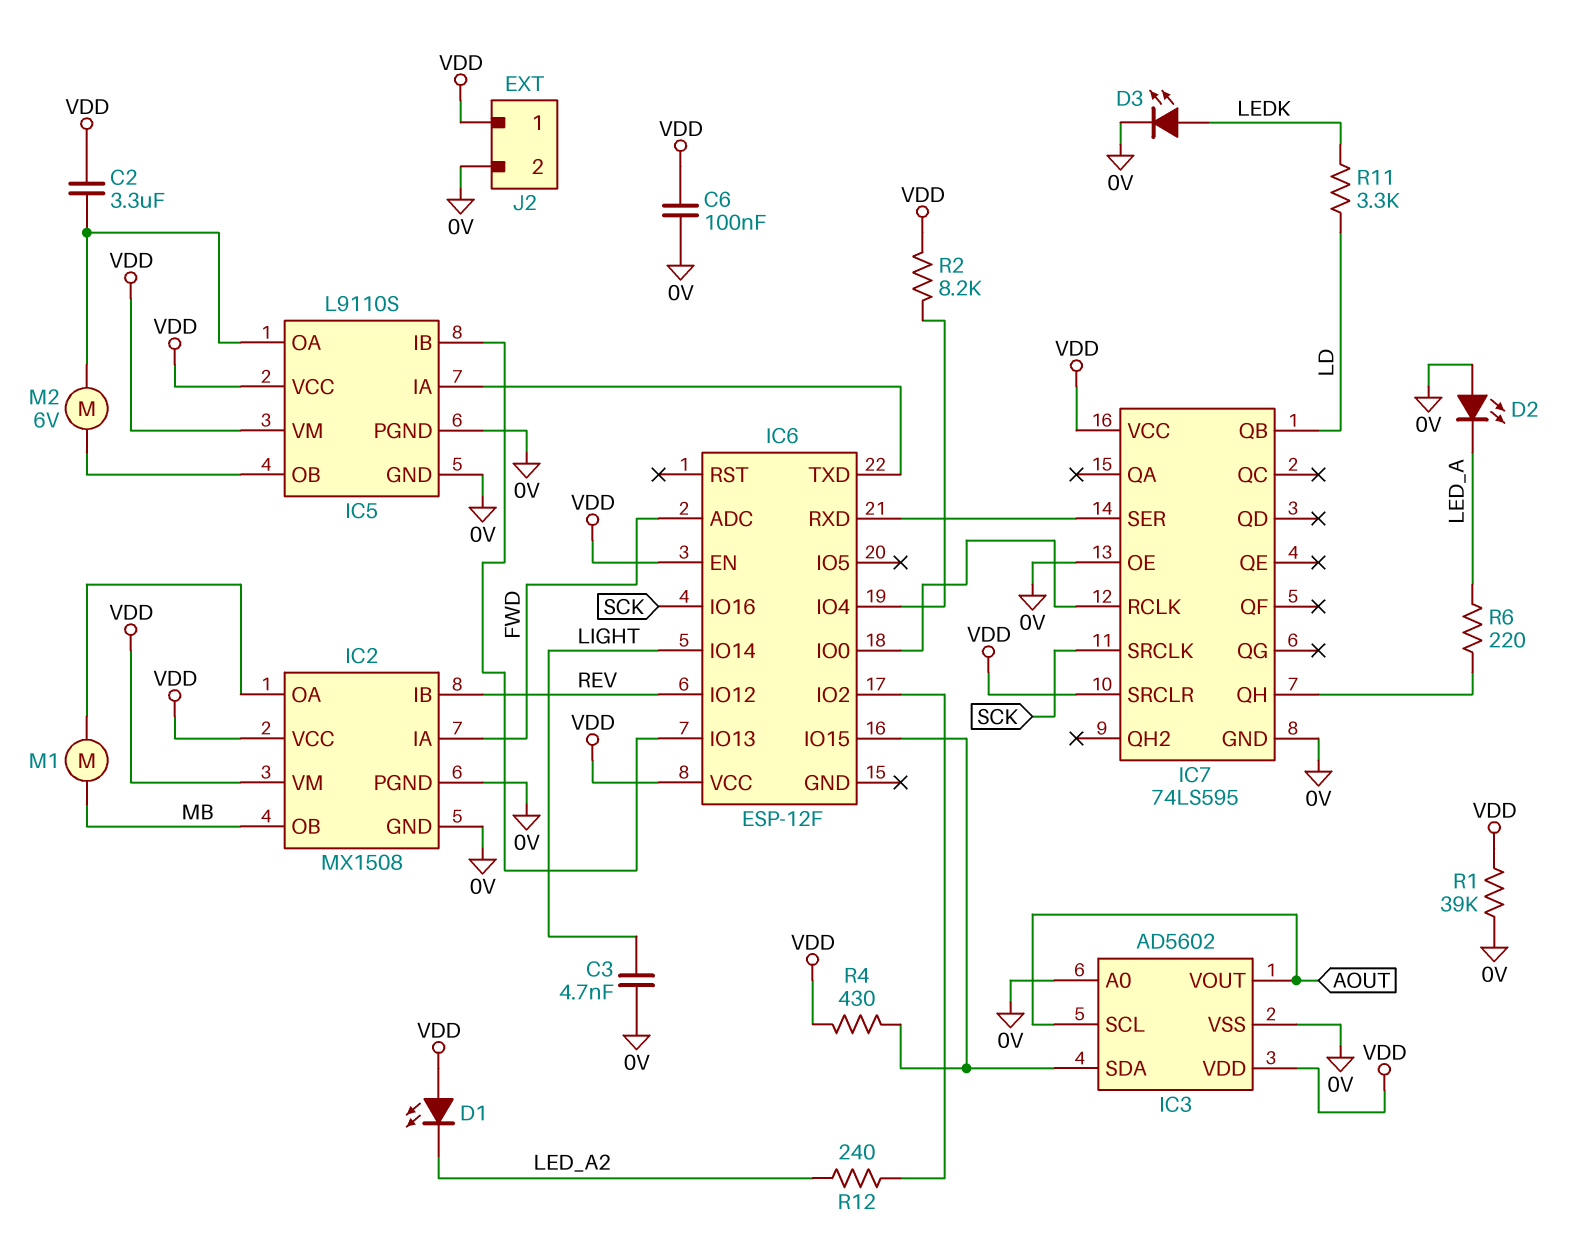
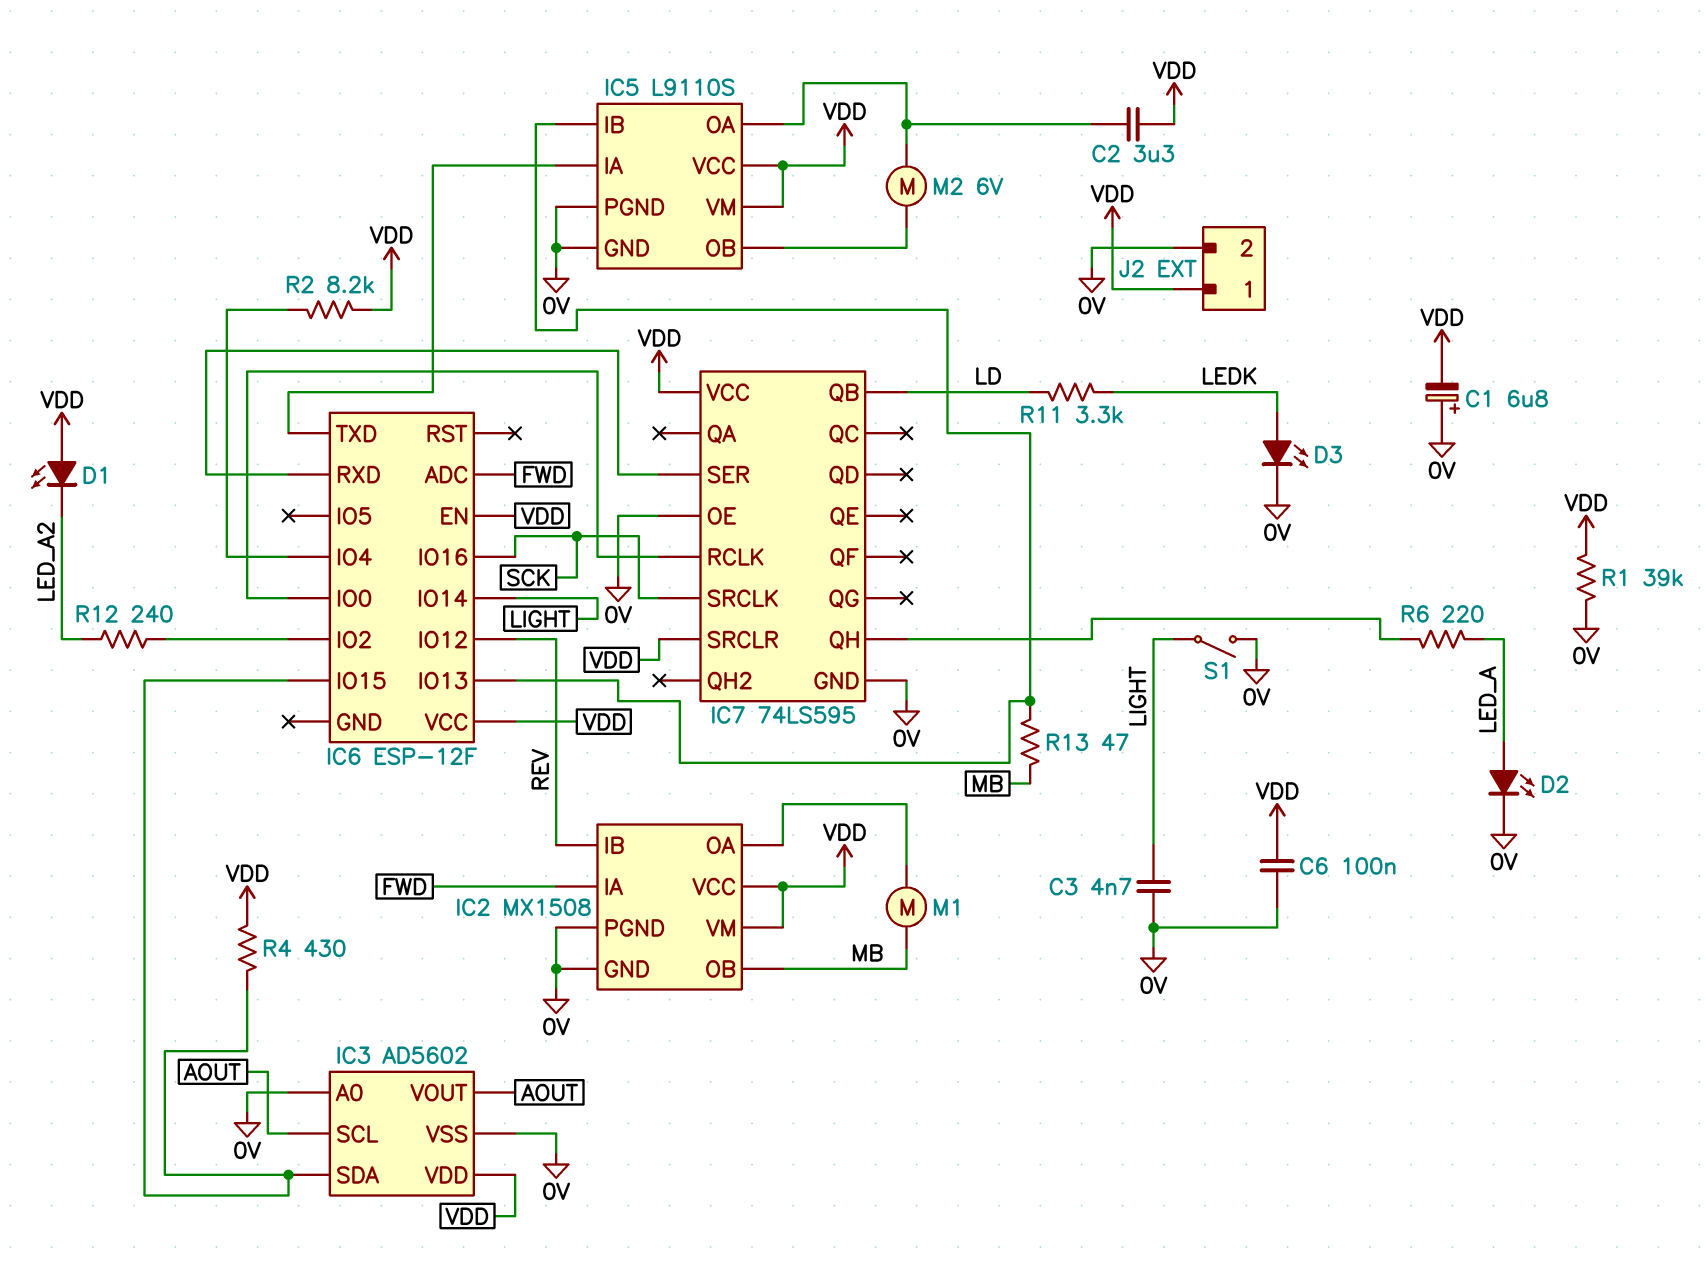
C1: none -> 6.8uF (plus 0V, minus VDD)
D2: LED (A 0V, K LED_A) -> LED (A LED_A, K 0V)
R13: none -> 47 (IC5/IB, MB)
S1: none -> switch (0V, LIGHT)

